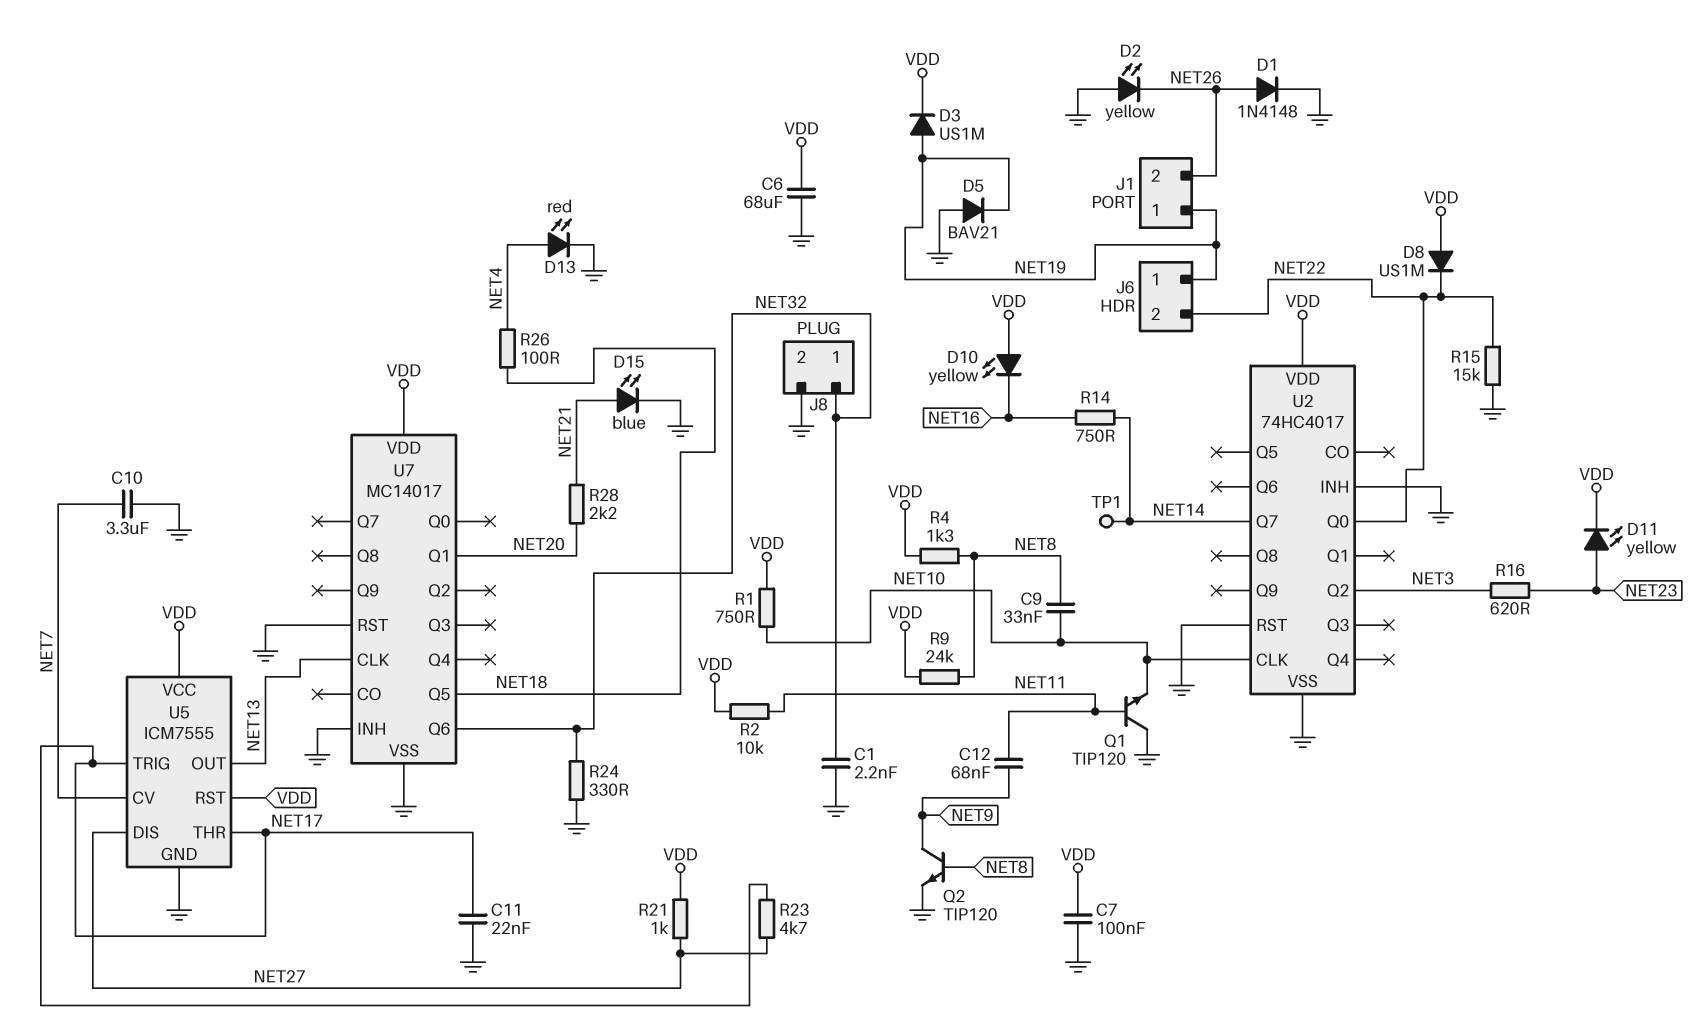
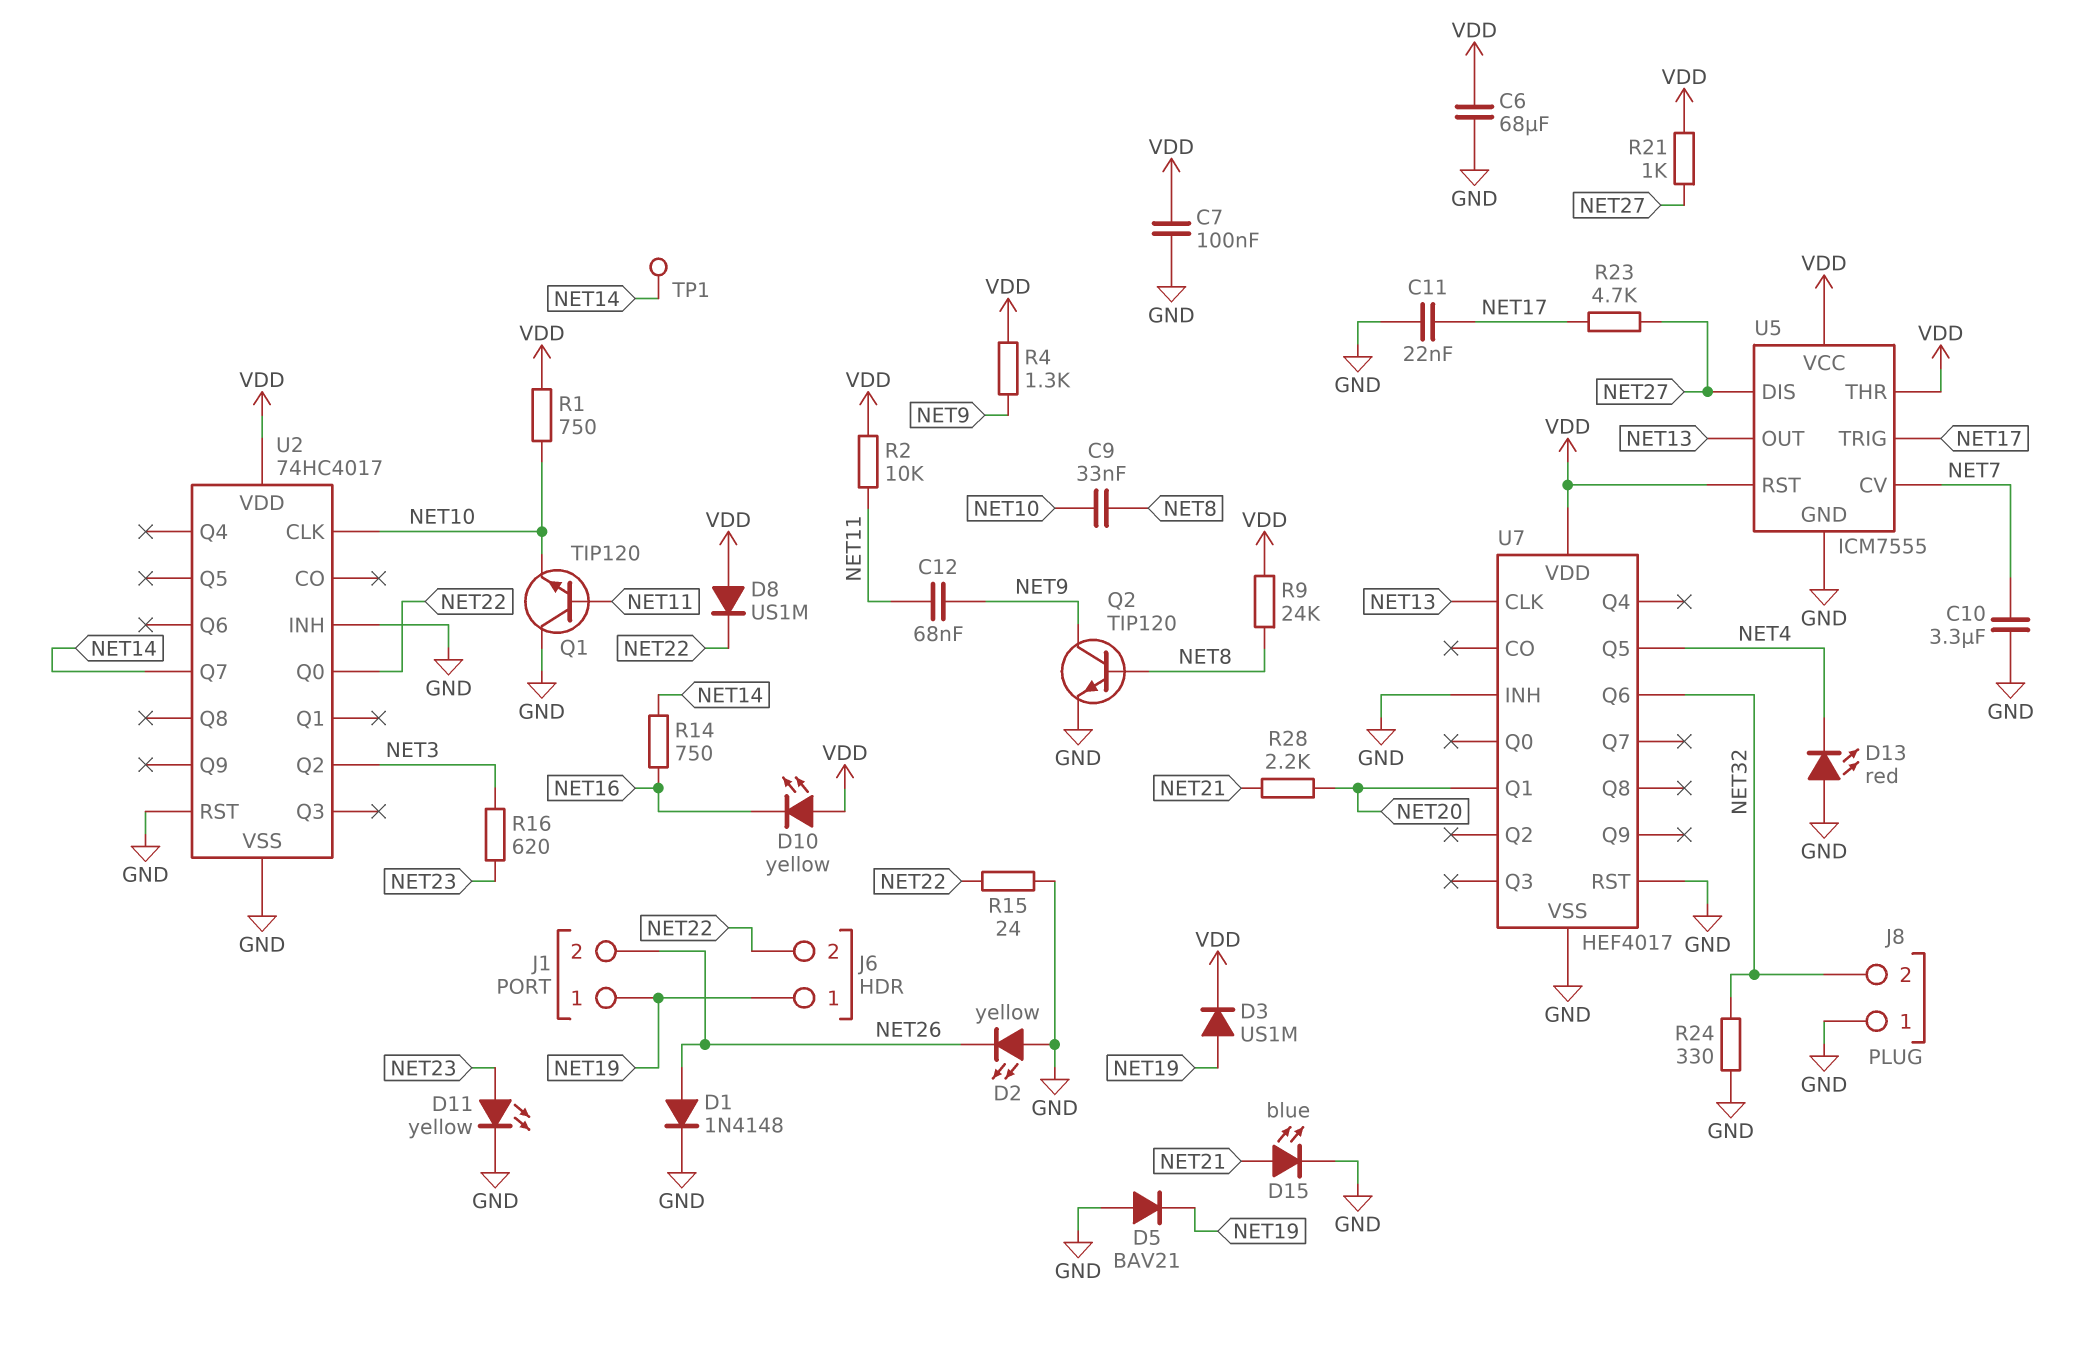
C1: 2.2nF (GND, NET32) -> none
D11: LED yellow (A NET23, K VDD) -> LED yellow (A NET23, K GND)
D13: LED red (A NET4, K GND) -> LED red (A GND, K NET4)
J8 pin 1: NET32 -> GND
J8 pin 2: GND -> NET32
R4: 1.3k (NET8, VDD) -> 1.3k (NET9, VDD)
R15: 15k (GND, NET22) -> 24 (GND, NET22)
R26: 100 (NET4, NET18) -> none
U5 pin THR: NET17 -> VDD
U7: MC14017 -> HEF4017
U7 pin Q5: NET18 -> NET4

